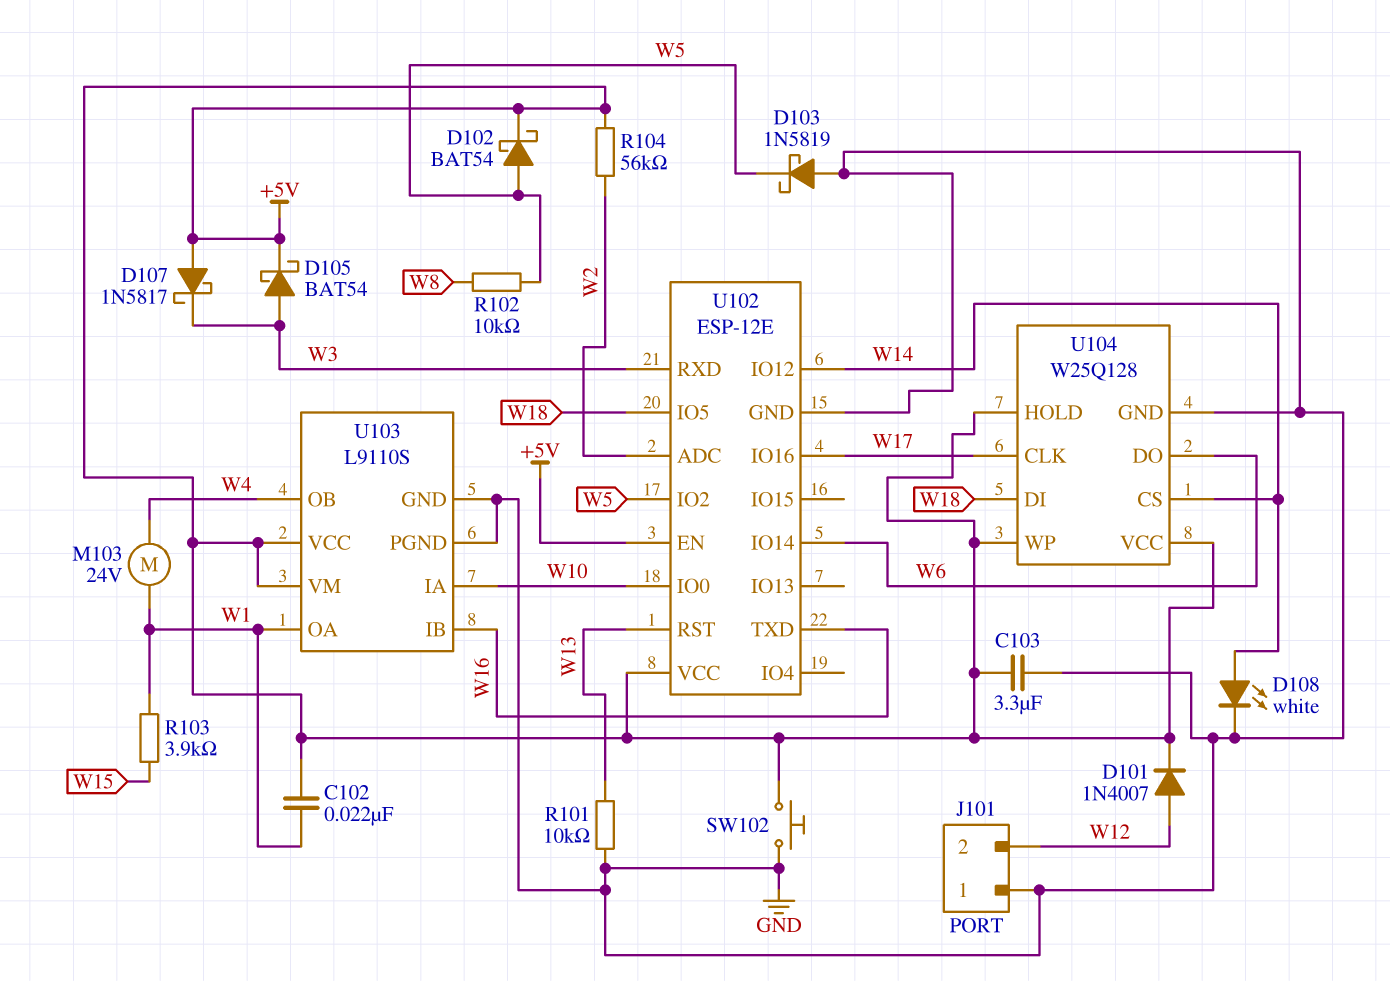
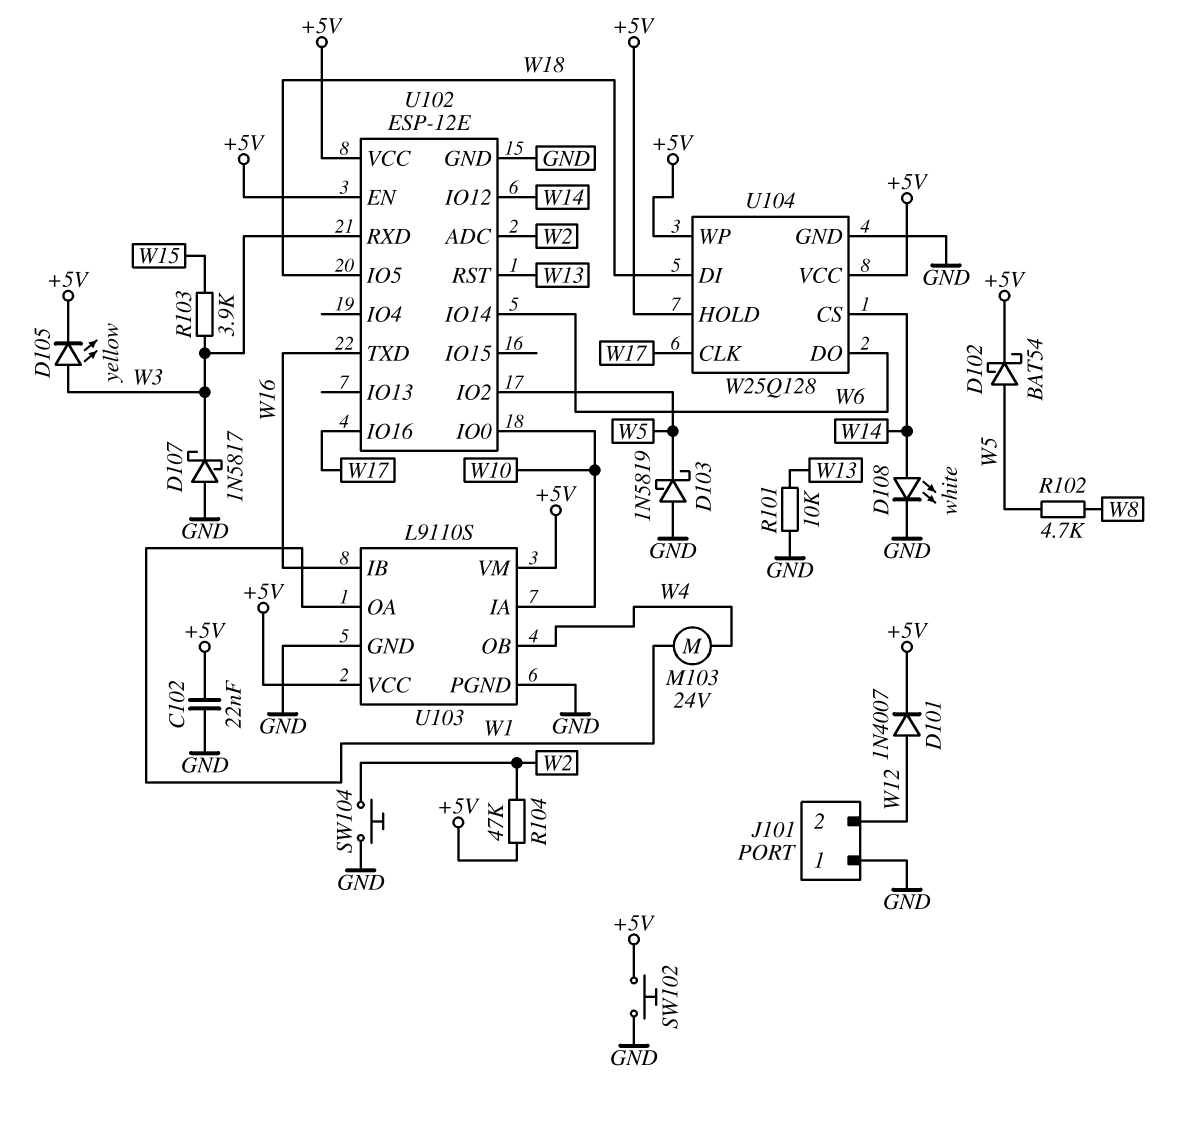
C102: 22nF (+5V, W1) -> 22nF (+5V, GND)
C103: 3.3uF (+5V, GND) -> none
D105: schottky BAT54 (A W3, K +5V) -> LED yellow (A W3, K +5V)
D107: schottky 1N5817 (A +5V, K W3) -> schottky 1N5817 (A GND, K W3)
R102: 10k (W5, W8) -> 4.7k (W5, W8)
R103: 3.9k (W1, W15) -> 3.9k (W3, W15)
R104: 56k (+5V, W2) -> 47k (+5V, W2)
SW104: none -> button (GND, W2)

